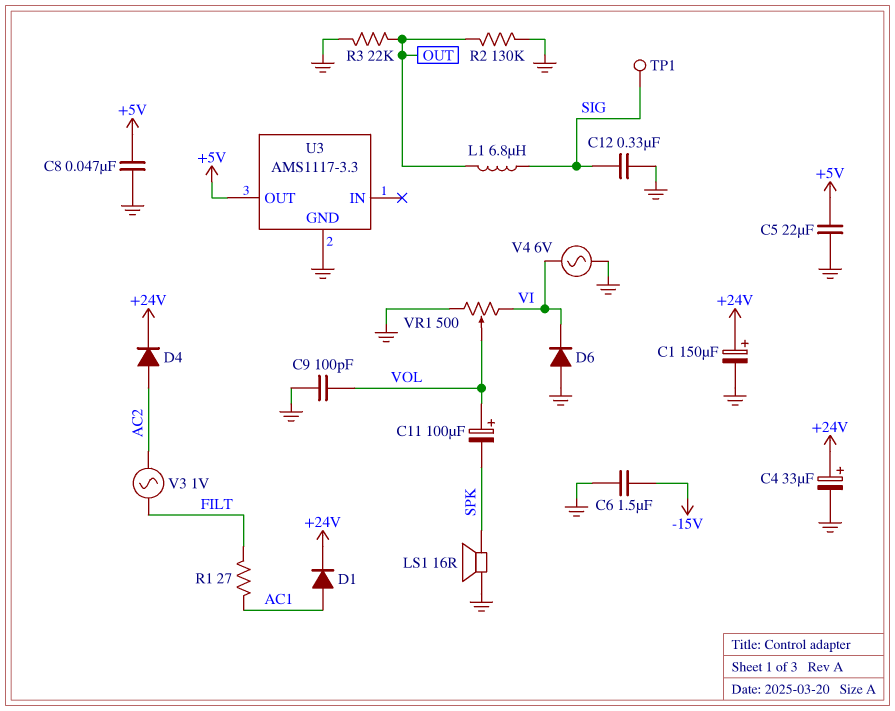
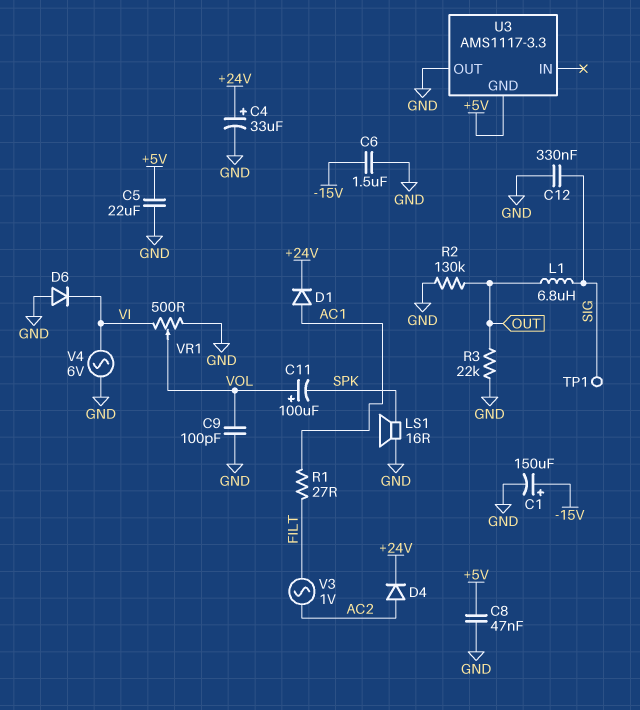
C1: 150uF (plus +24V, minus GND) -> 150uF (plus -15V, minus GND)
U3 pin GND: GND -> +5V
U3 pin OUT: +5V -> GND

